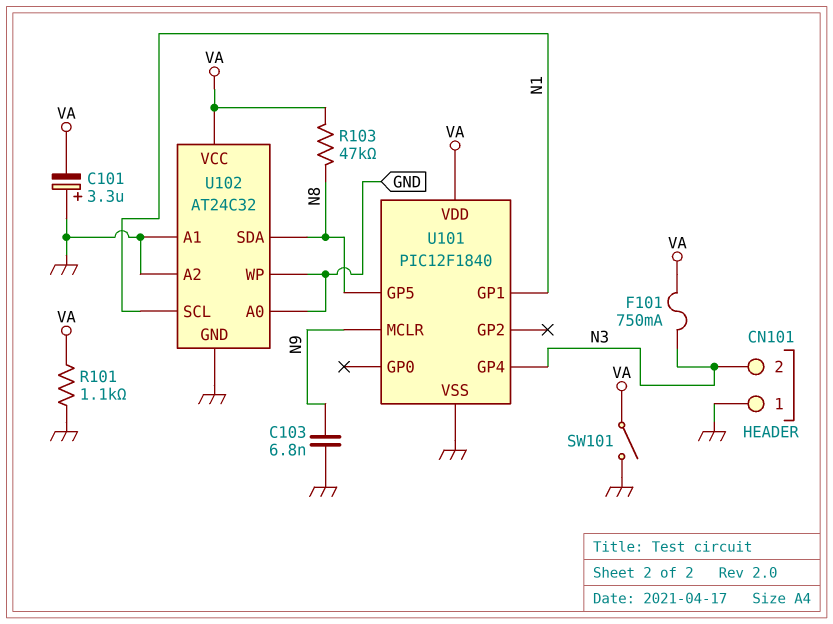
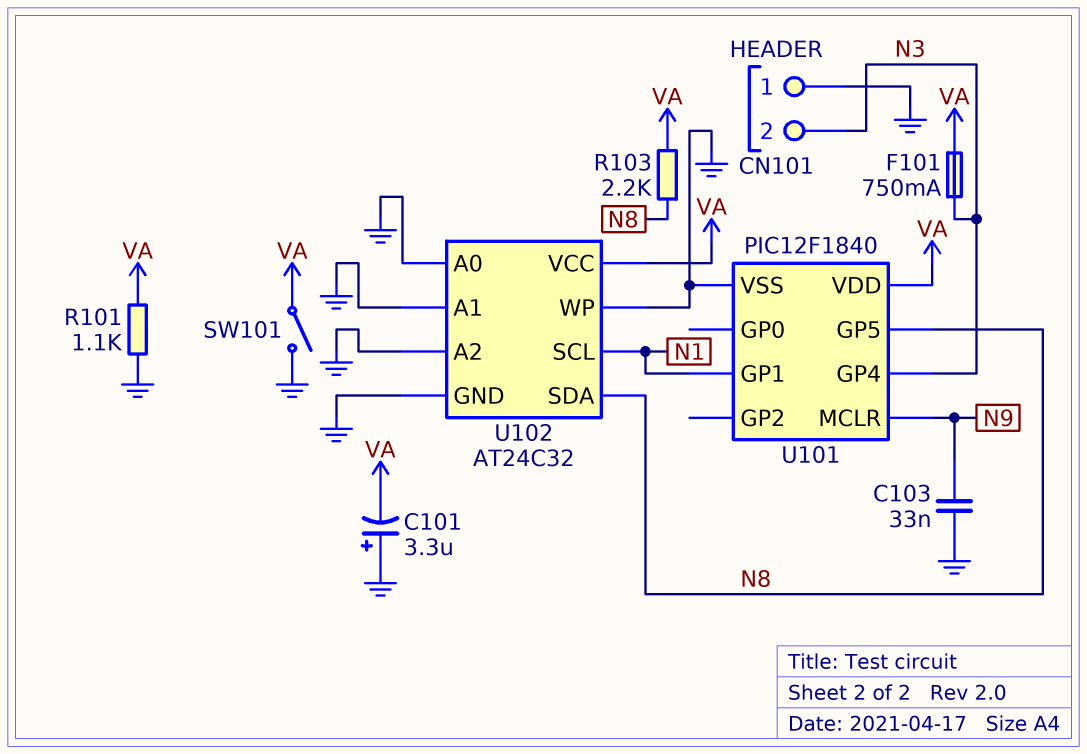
C103: 6.8nF (GND, N9) -> 33nF (GND, N9)
R103: 47k (N8, VA) -> 2.2k (N8, VA)

